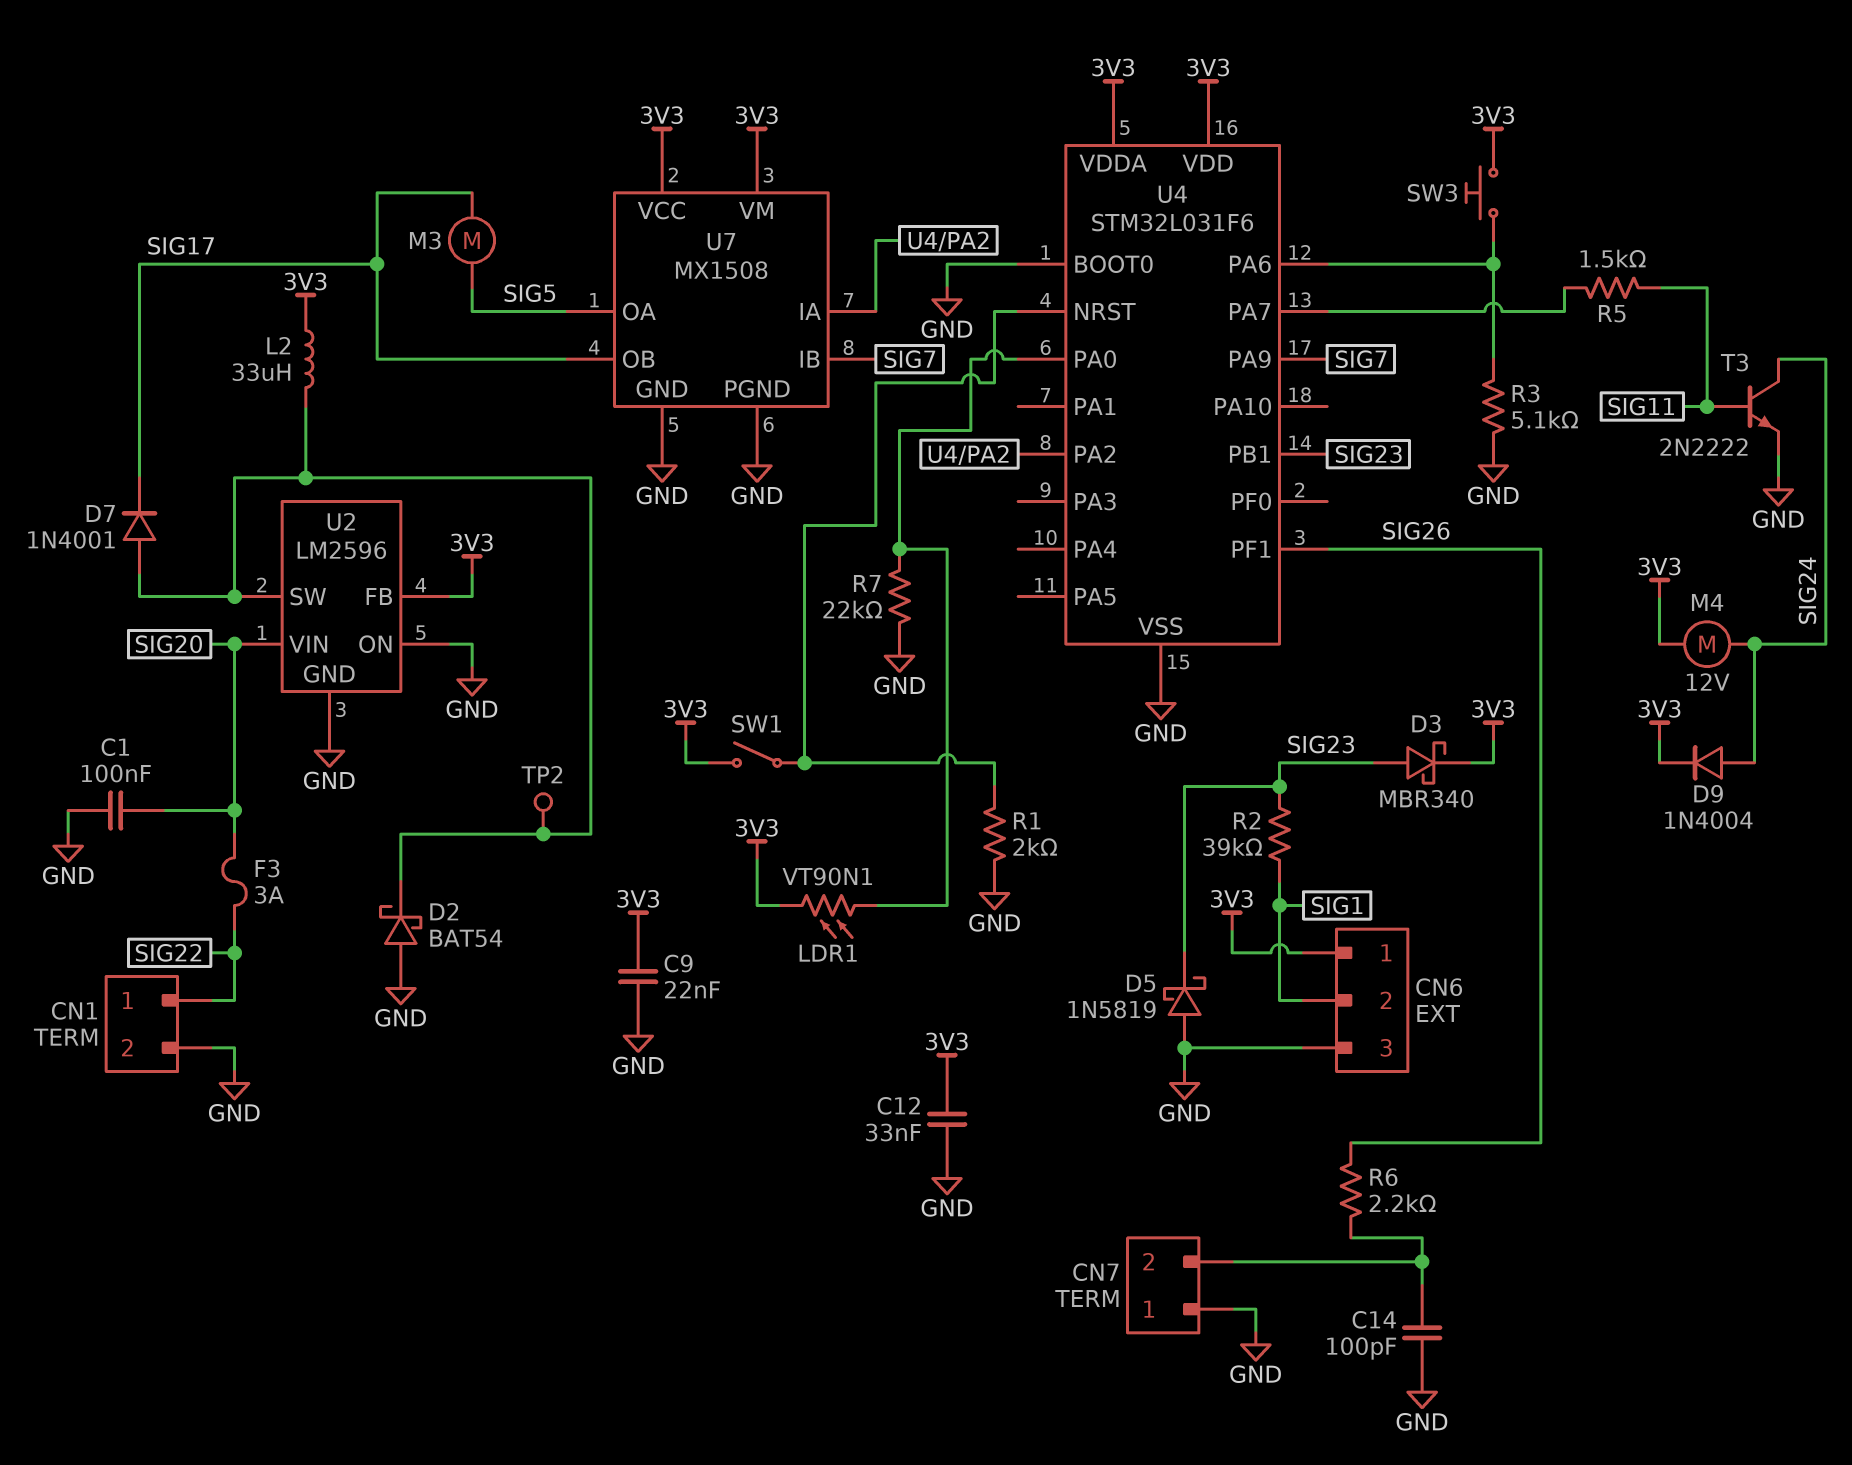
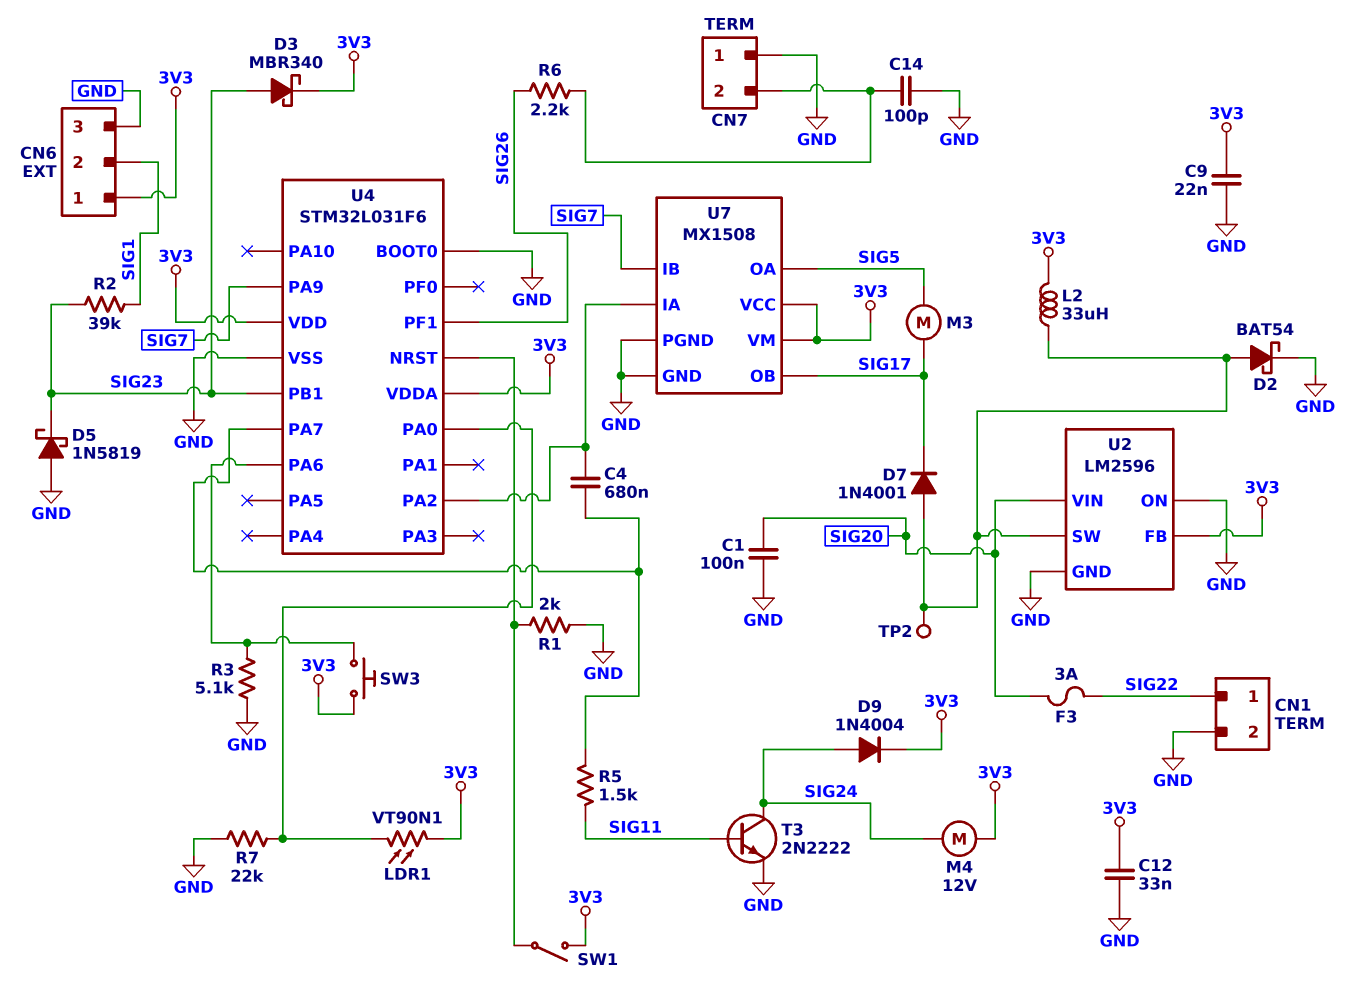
C4: none -> 680nF (U4/PA2, U4/PA7)
D2: schottky BAT54 (A GND, K U2/SW) -> schottky BAT54 (A U2/SW, K GND)

